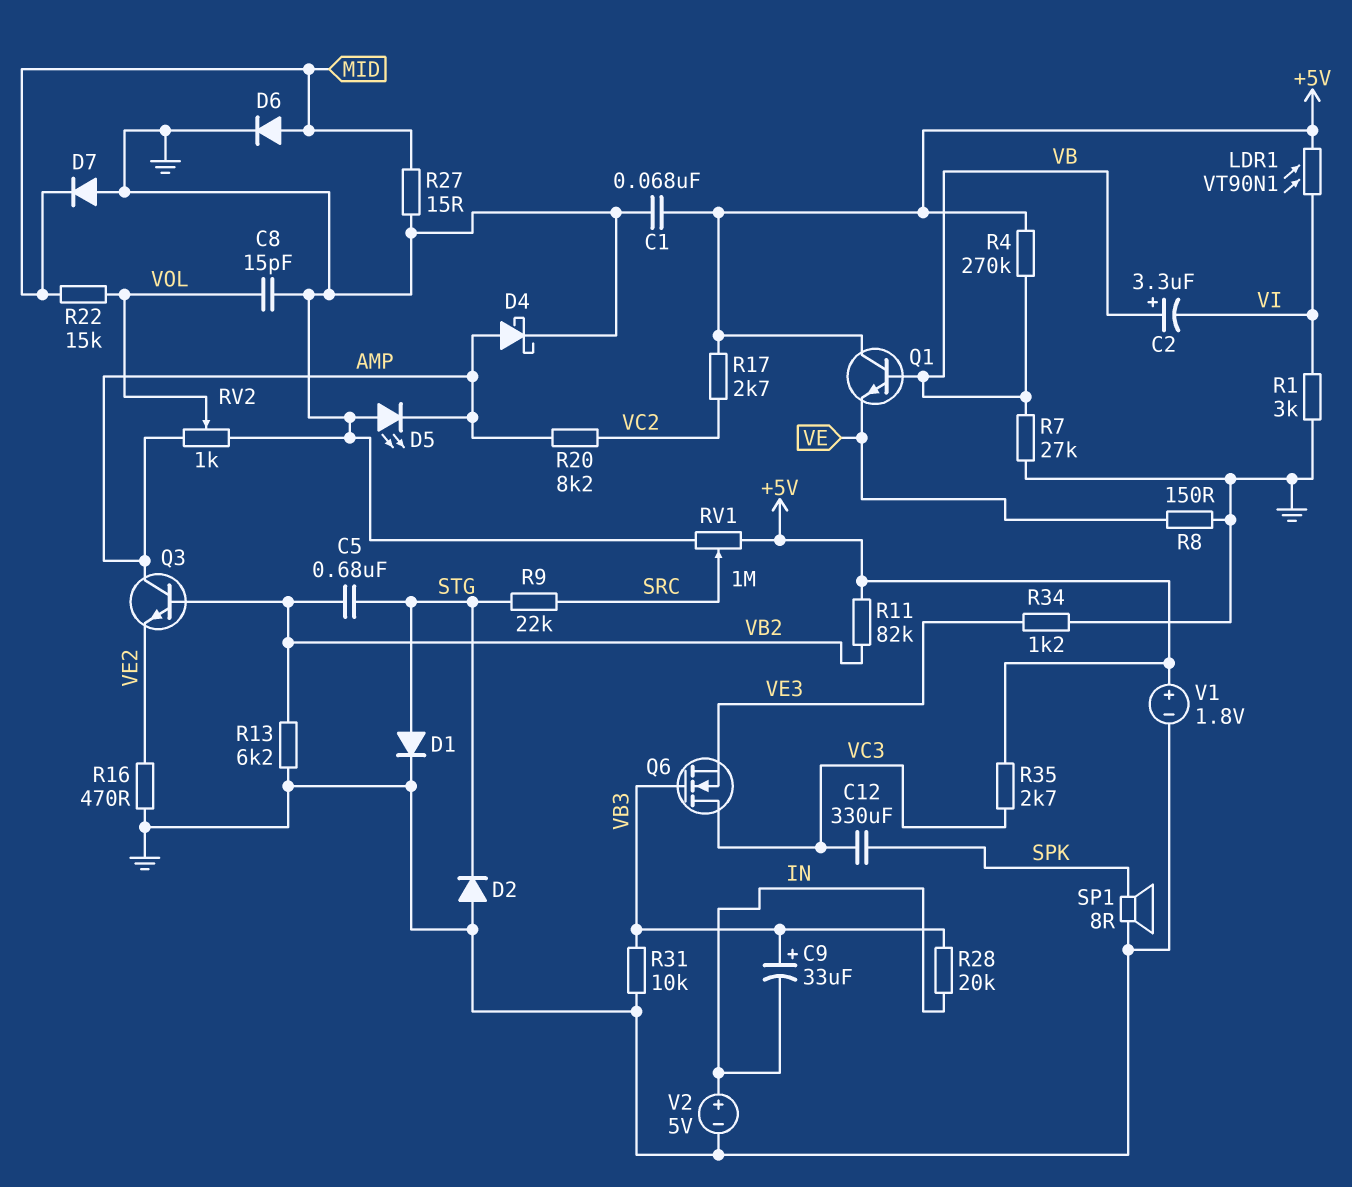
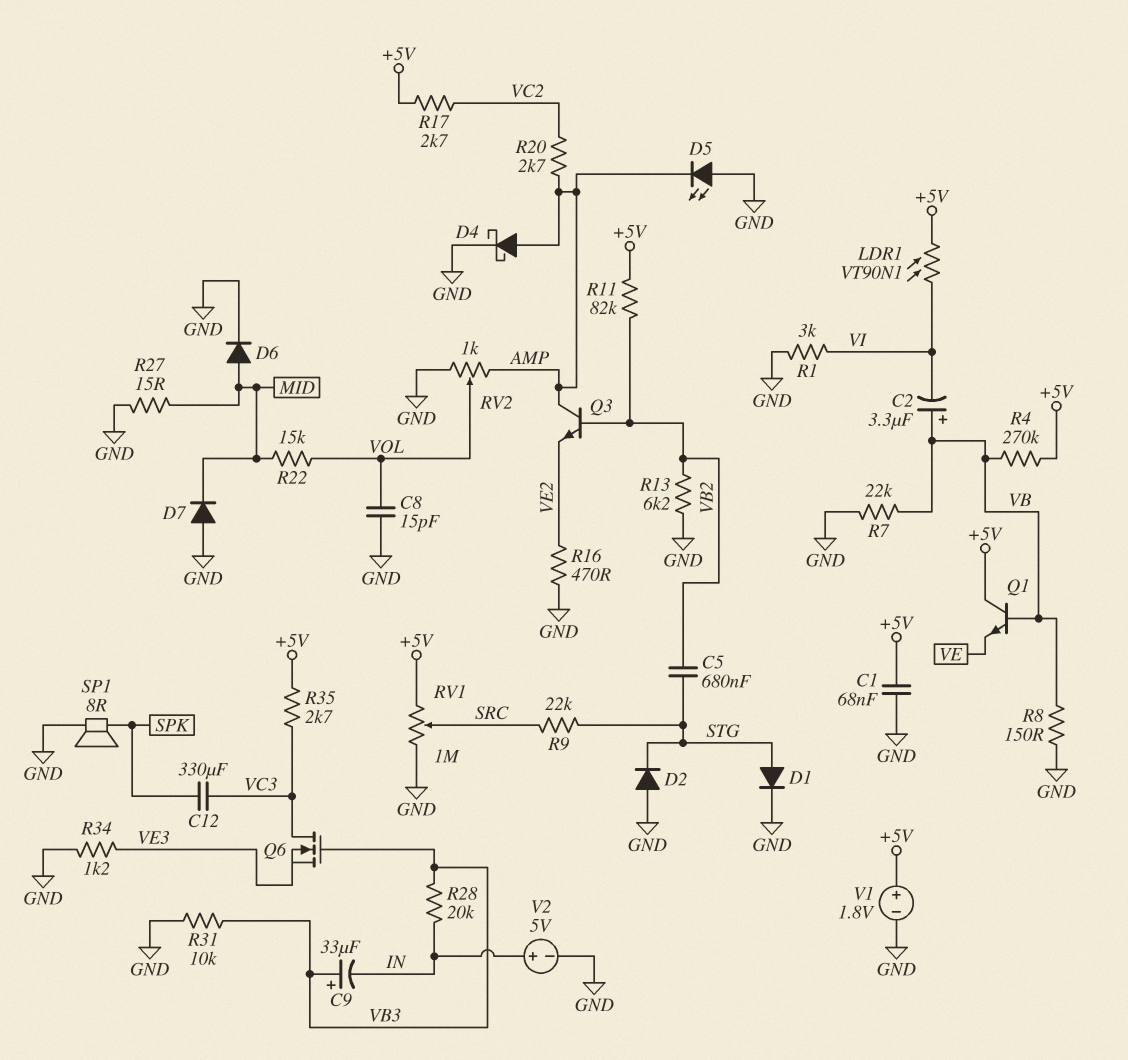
R7: 27k (GND, VB) -> 22k (GND, VB)
R8: 150 (GND, VE) -> 150 (GND, VB)
R20: 8.2k (AMP, VC2) -> 2.7k (AMP, VC2)

